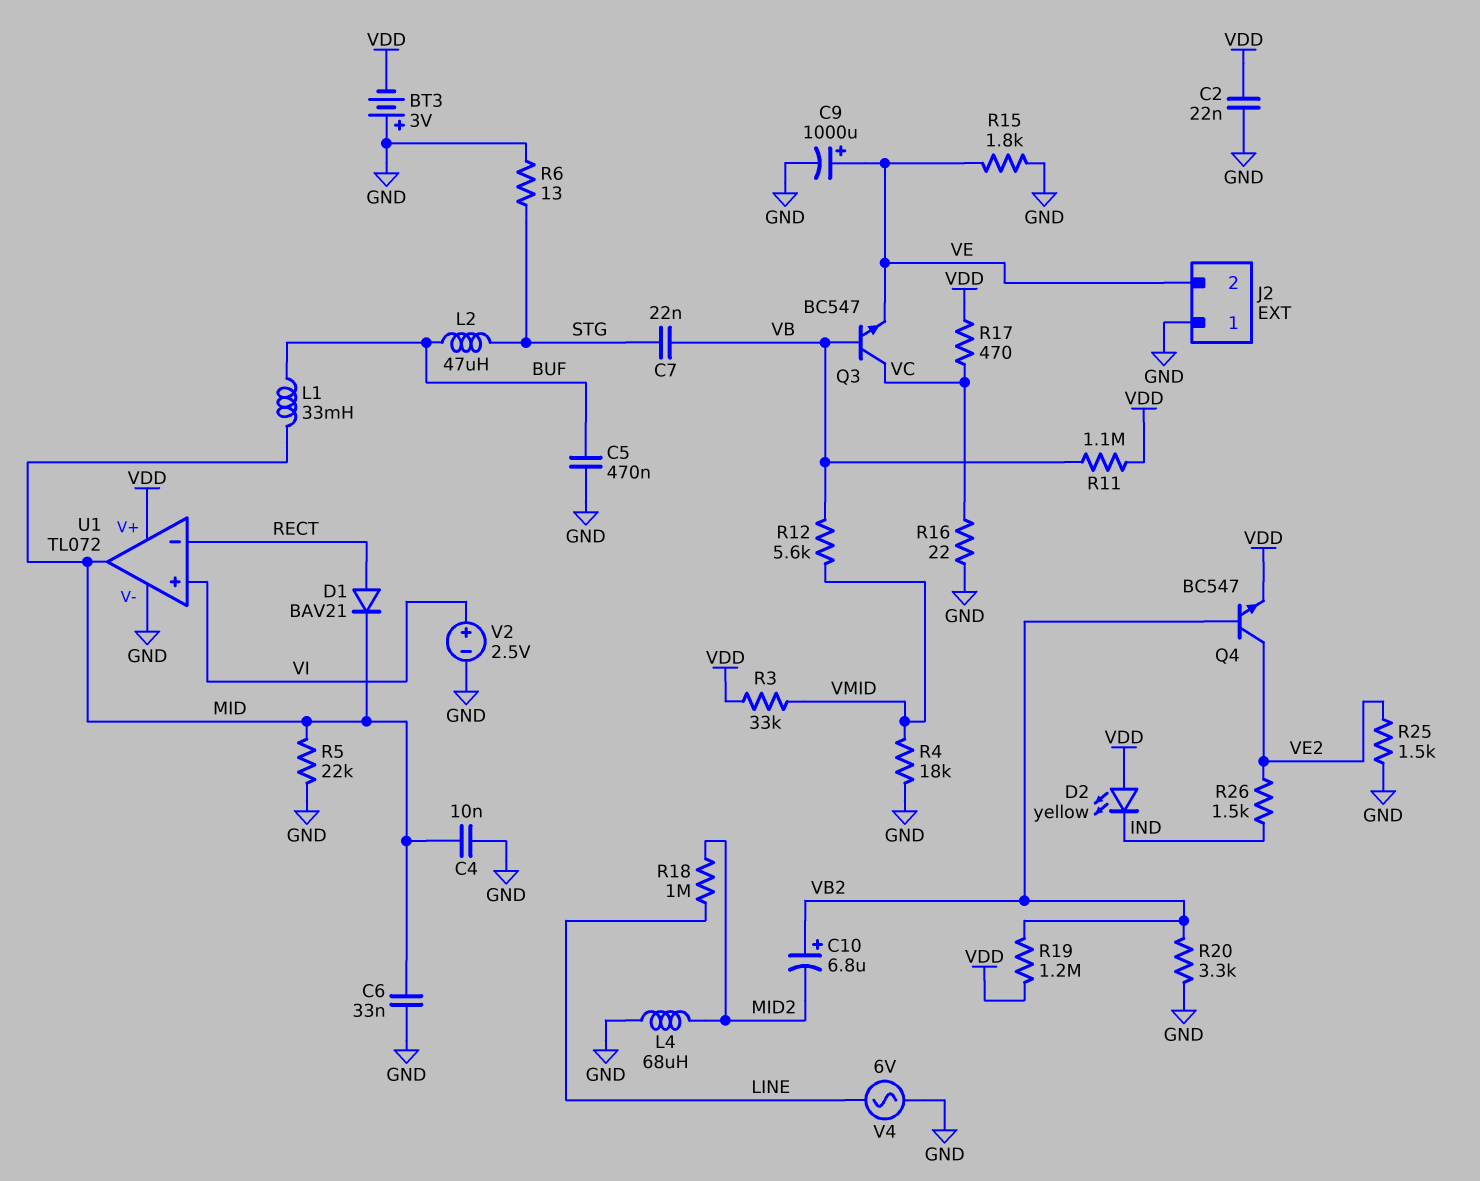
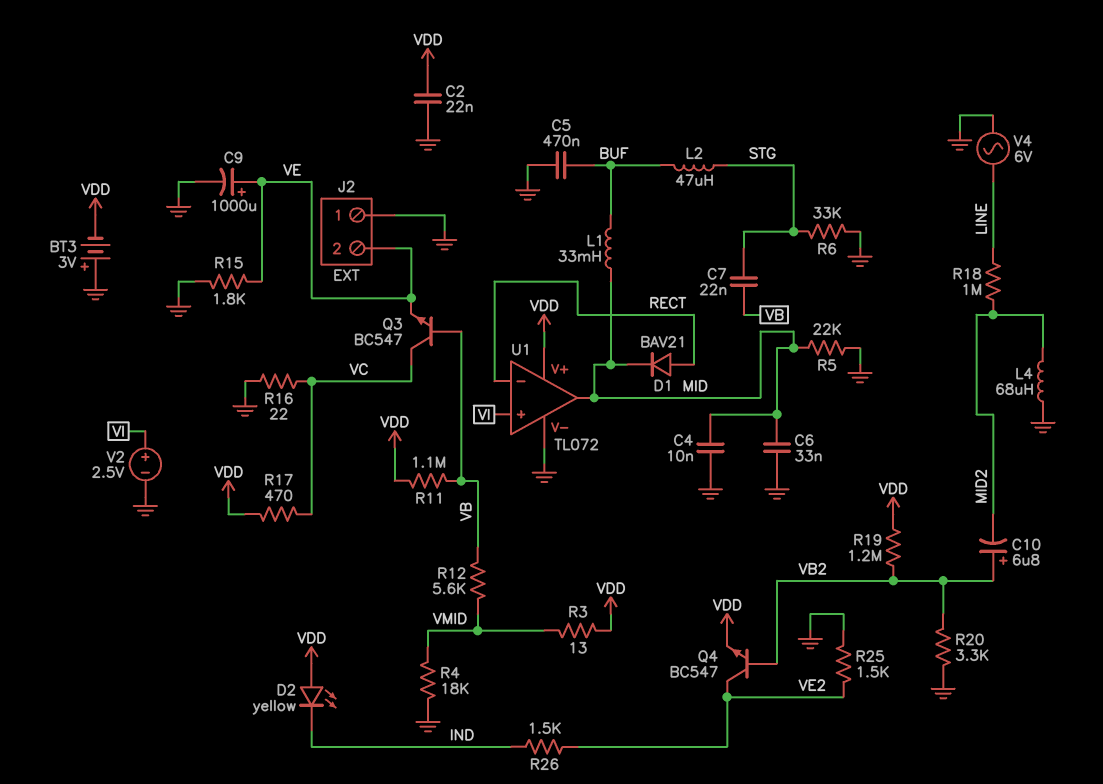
R3: 33k (VDD, VMID) -> 13 (VDD, VMID)
R6: 13 (GND, STG) -> 33k (GND, STG)

